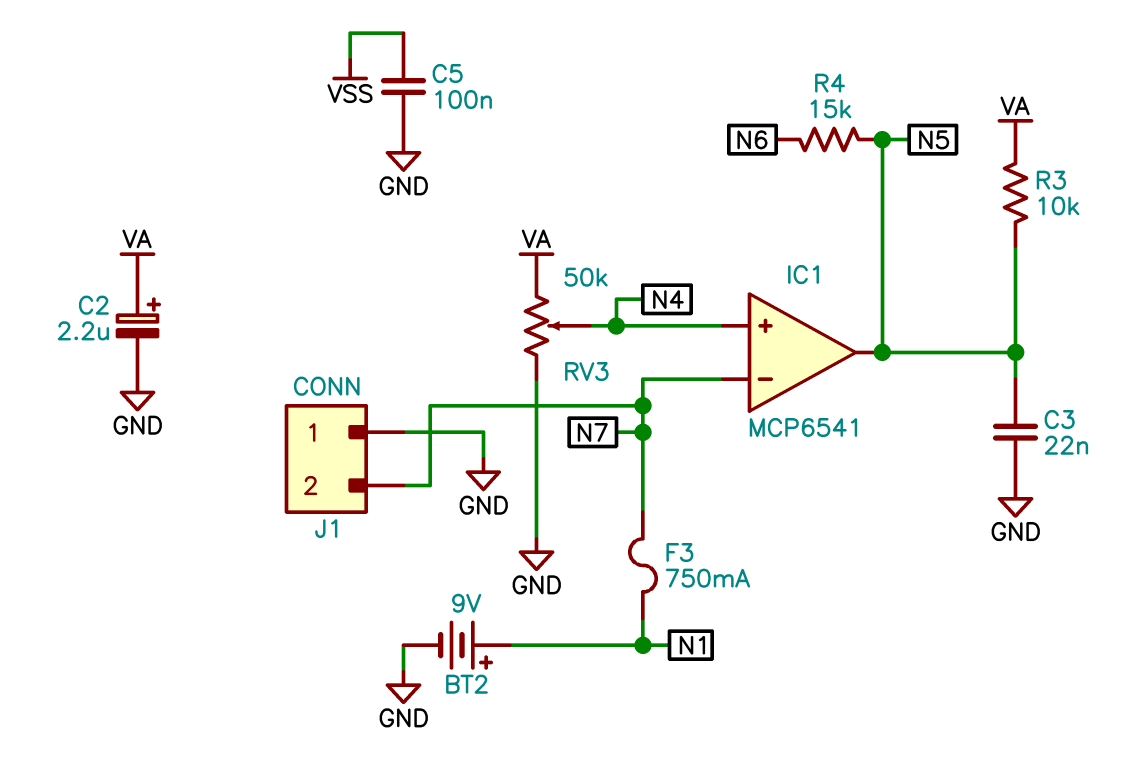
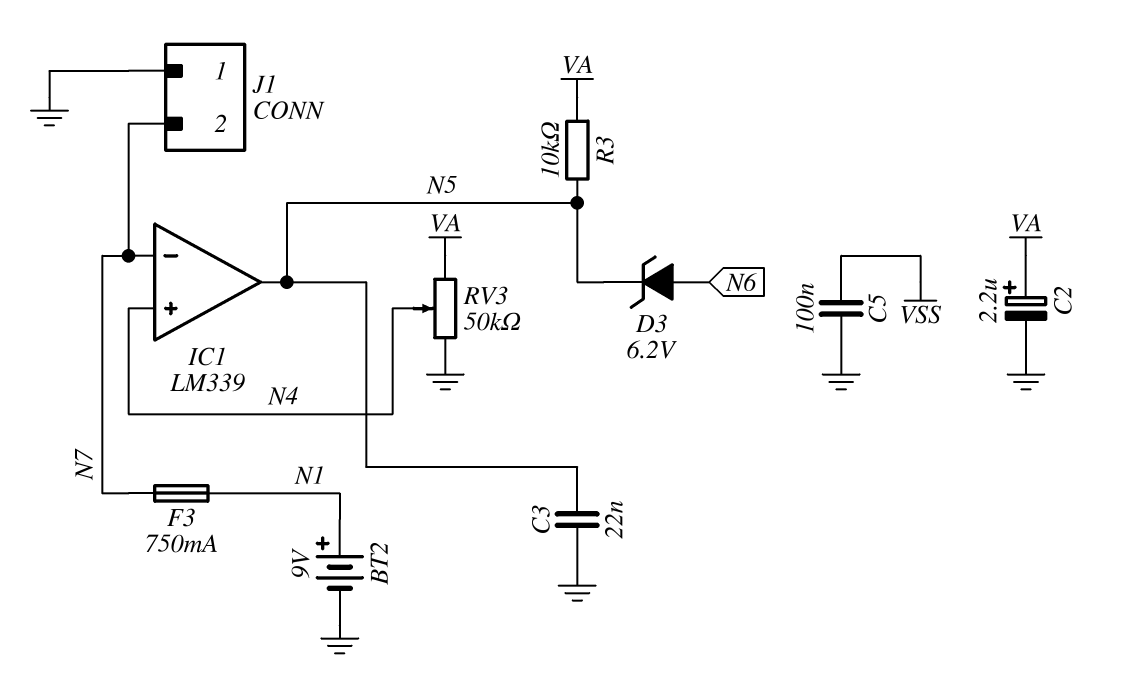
D3: none -> zener 6.2V (A N6, K N5)
IC1: MCP6541 -> LM339
R4: 15k (N5, N6) -> none

